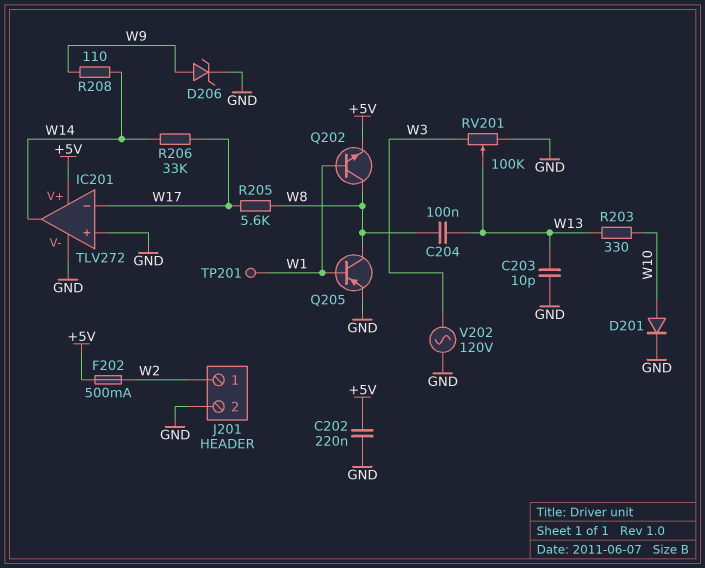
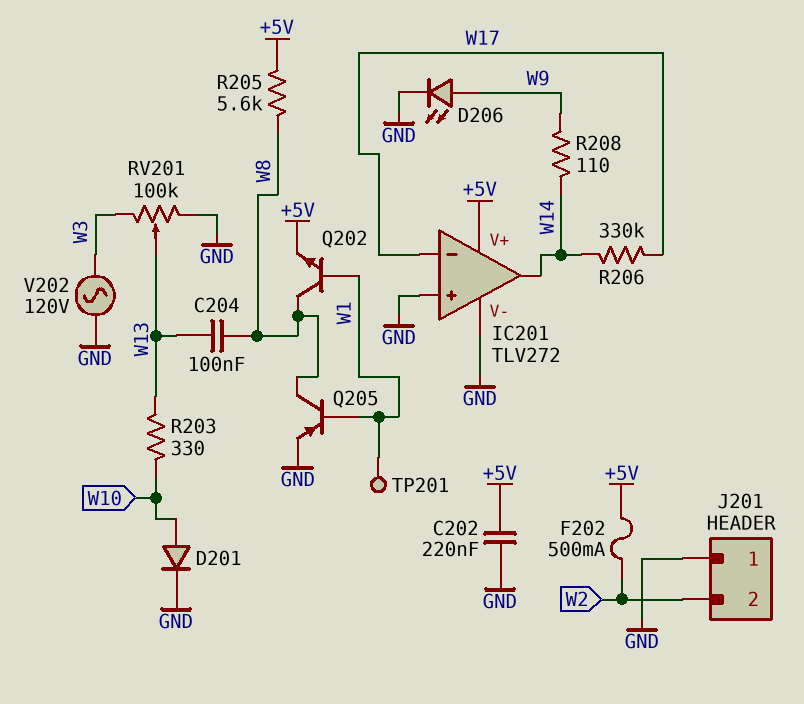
C203: 10pF (GND, W13) -> none
D206: zener (A W9, K GND) -> LED (A W9, K GND)
J201 pin 1: W2 -> GND
J201 pin 2: GND -> W2
R205: 5.6k (W8, W17) -> 5.6k (+5V, W8)
R206: 33k (W14, W17) -> 330k (W14, W17)

